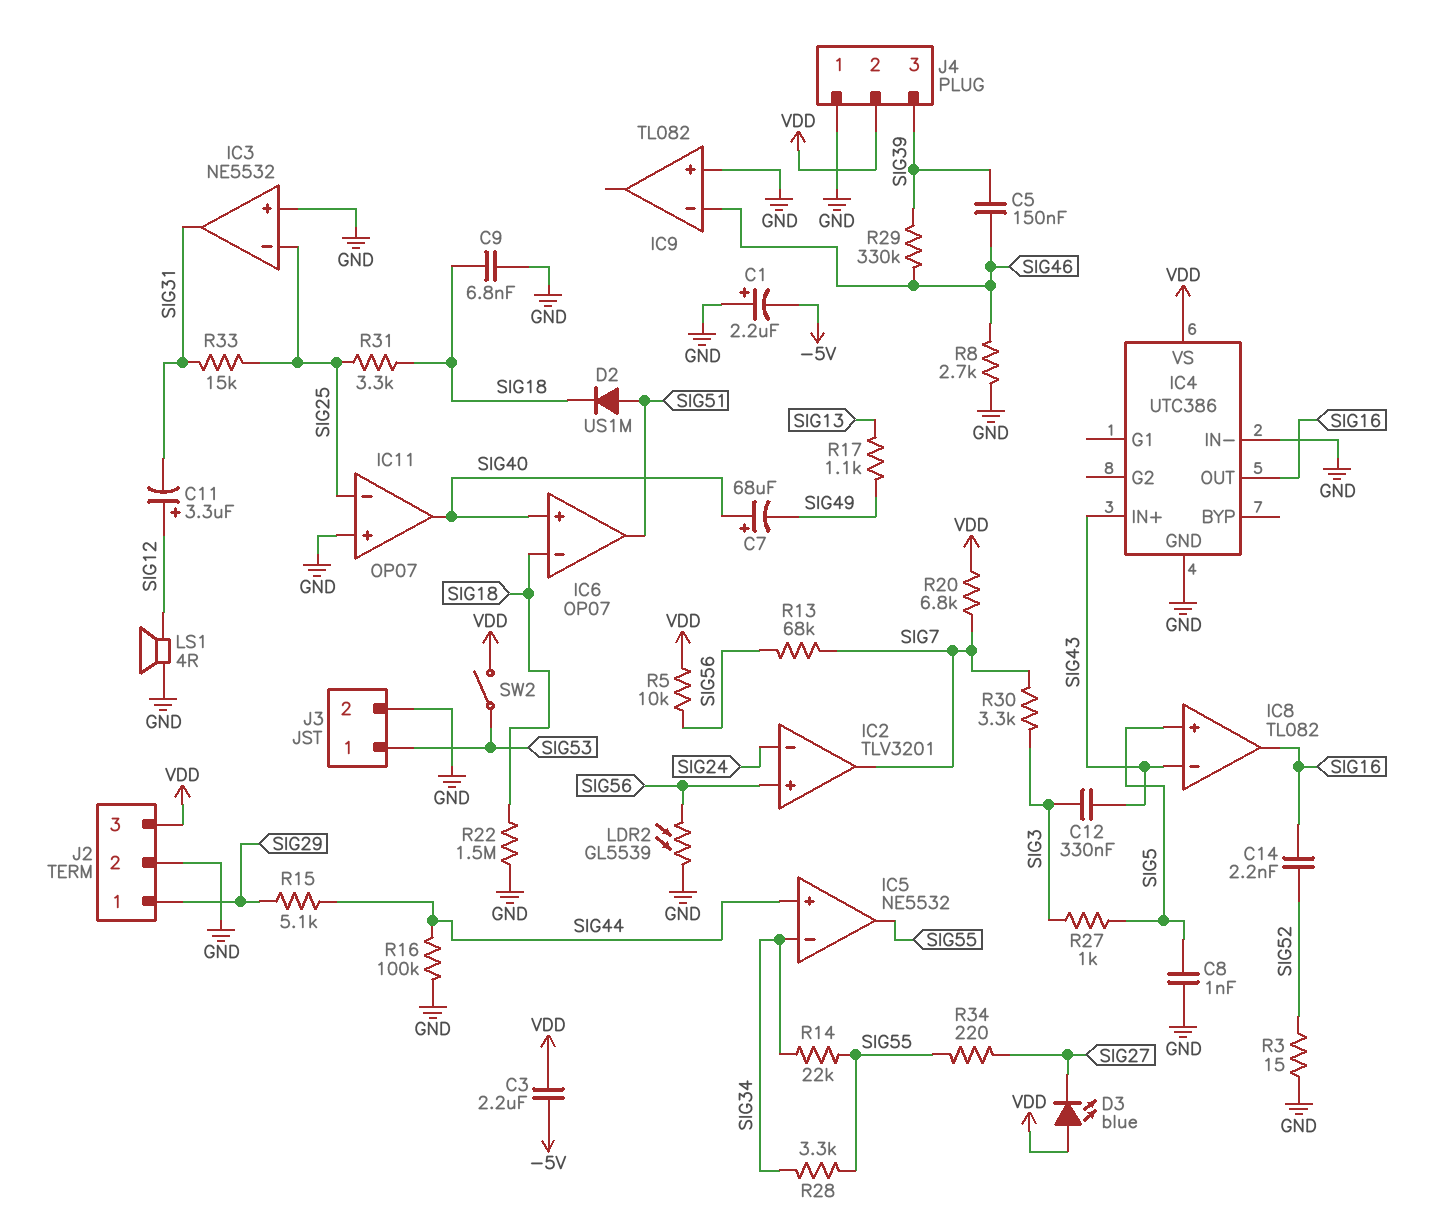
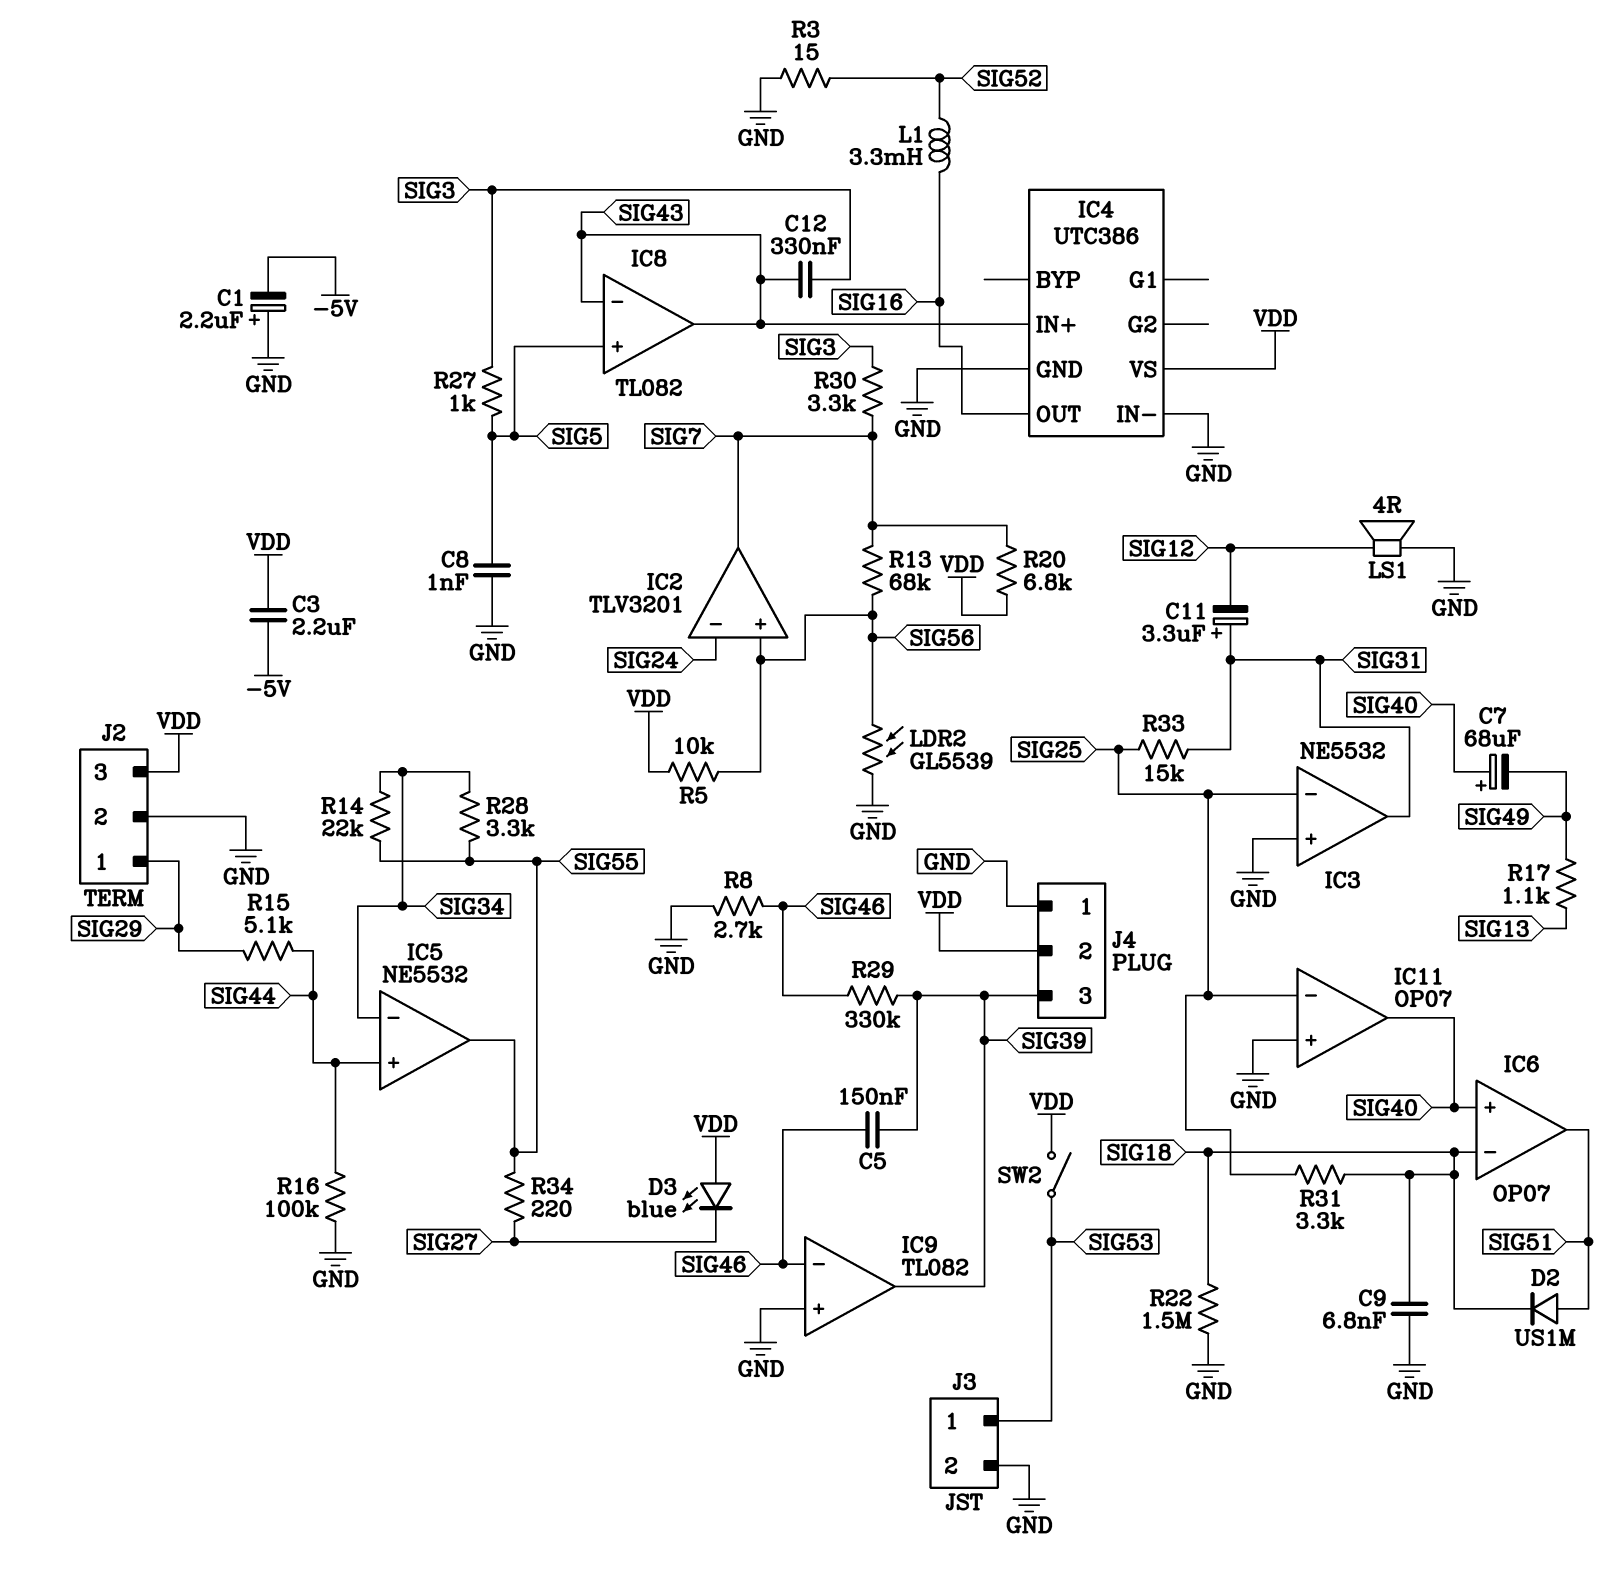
C11: 3.3uF (plus SIG12, minus SIG31) -> 3.3uF (plus SIG31, minus SIG12)
C14: 2.2nF (SIG16, SIG52) -> none
IC8 pin out: SIG16 -> SIG43
IC9 pin out: none -> SIG39
L1: none -> 3.3mH (SIG16, SIG52)

